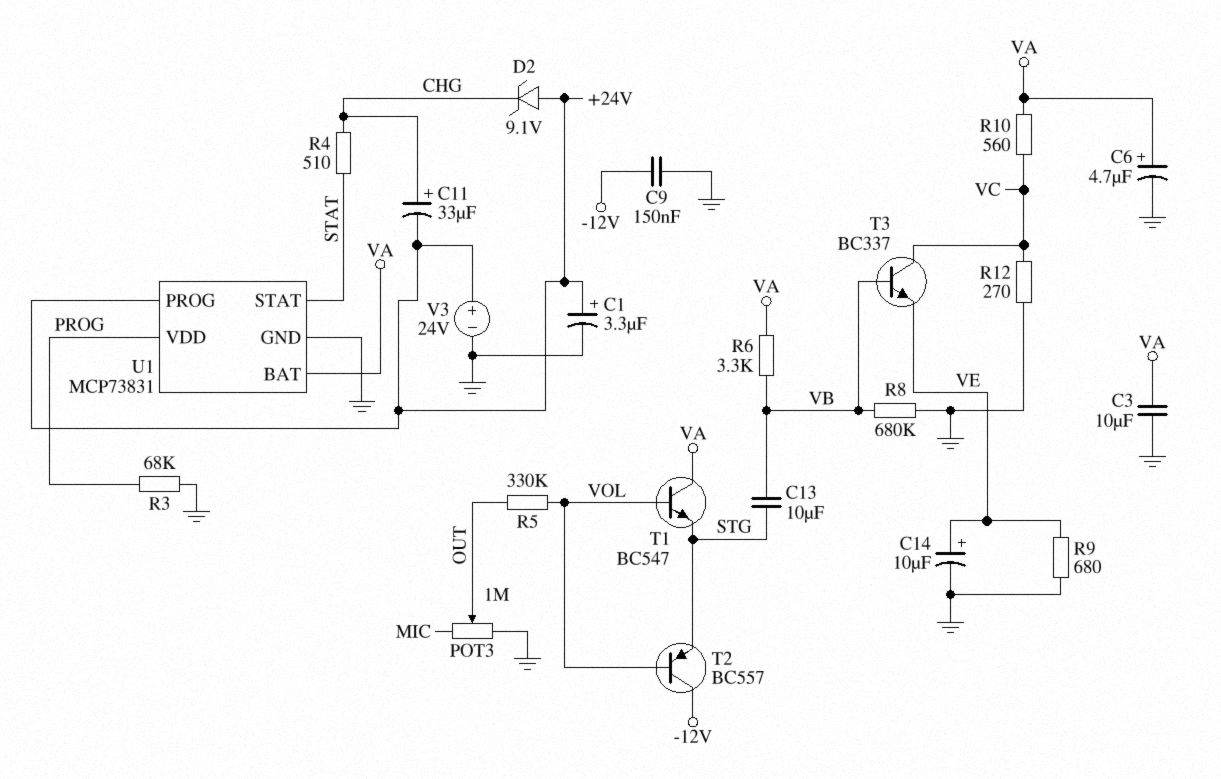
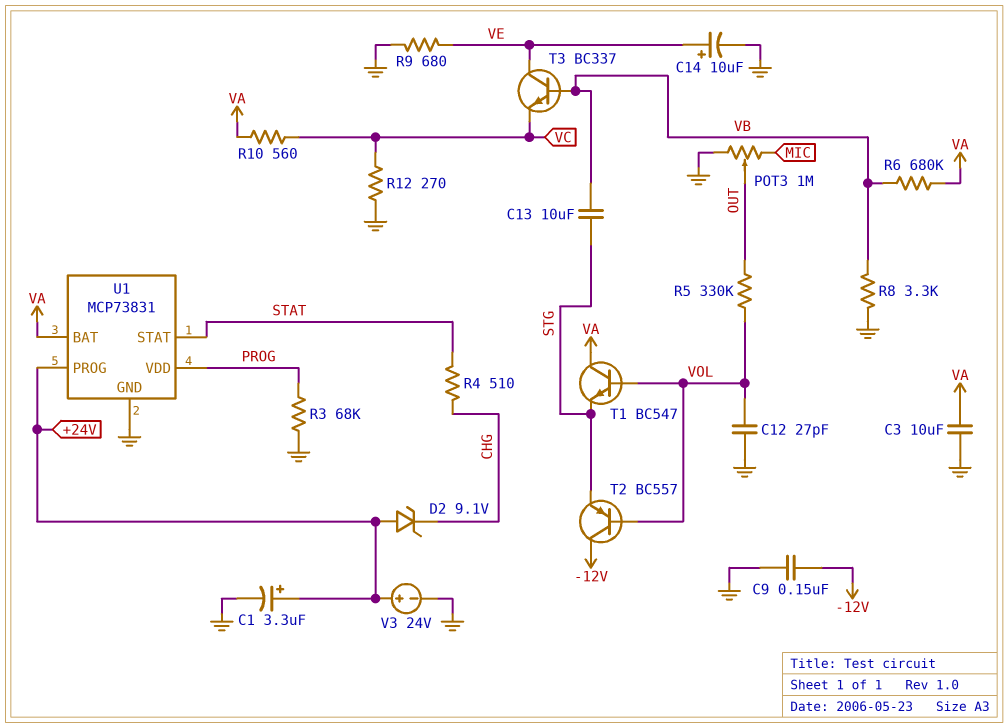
C6: 4.7uF (plus VA, minus GND) -> none
C11: 33uF (plus CHG, minus +24V) -> none
C12: none -> 27pF (GND, VOL)
R6: 3.3k (VA, VB) -> 680k (VA, VB)
R8: 680k (GND, VB) -> 3.3k (GND, VB)
T3: NPN BC337 (B VB, C VC, E VE) -> NPN BC337 (B VB, C VE, E VC)

